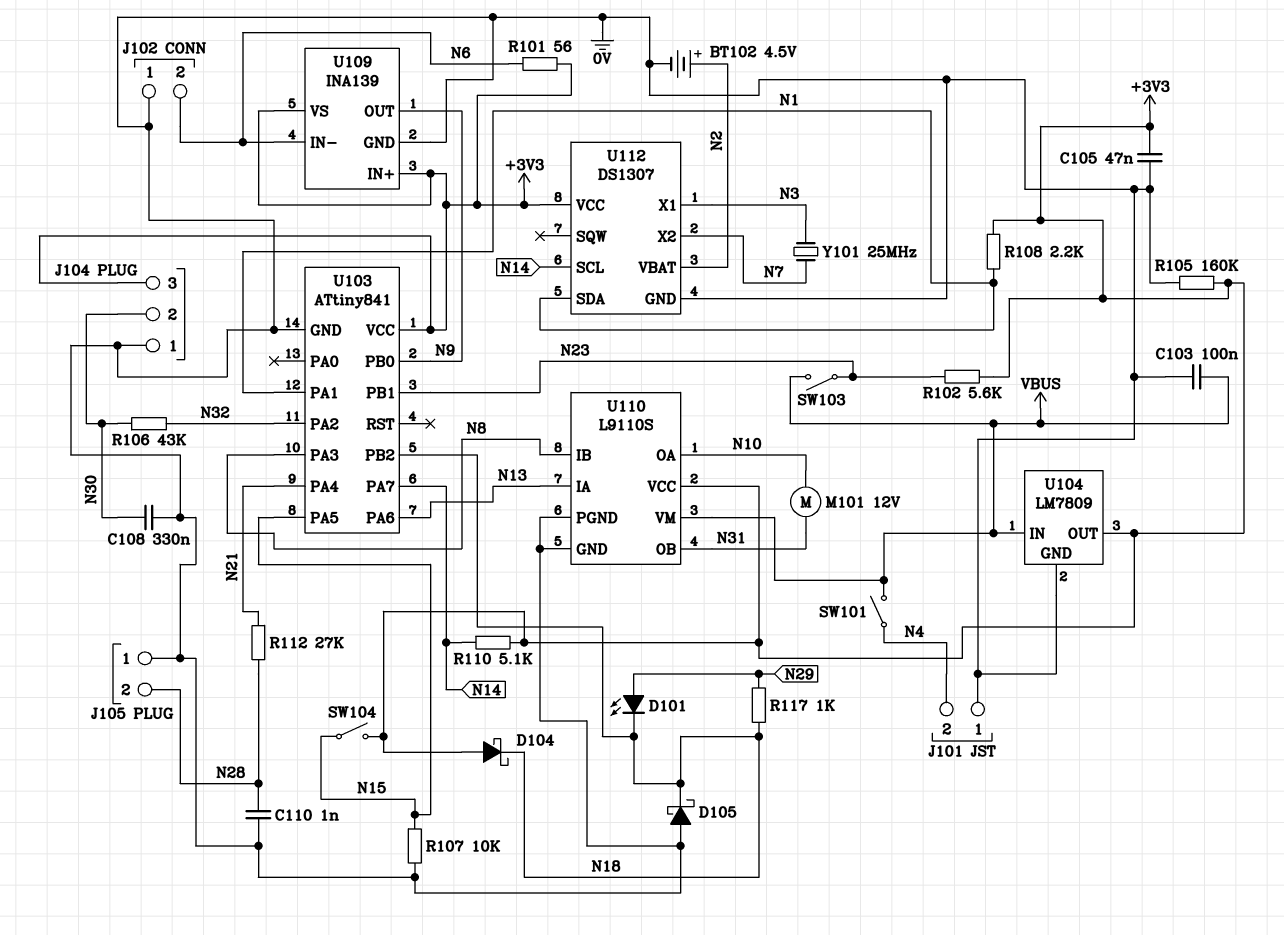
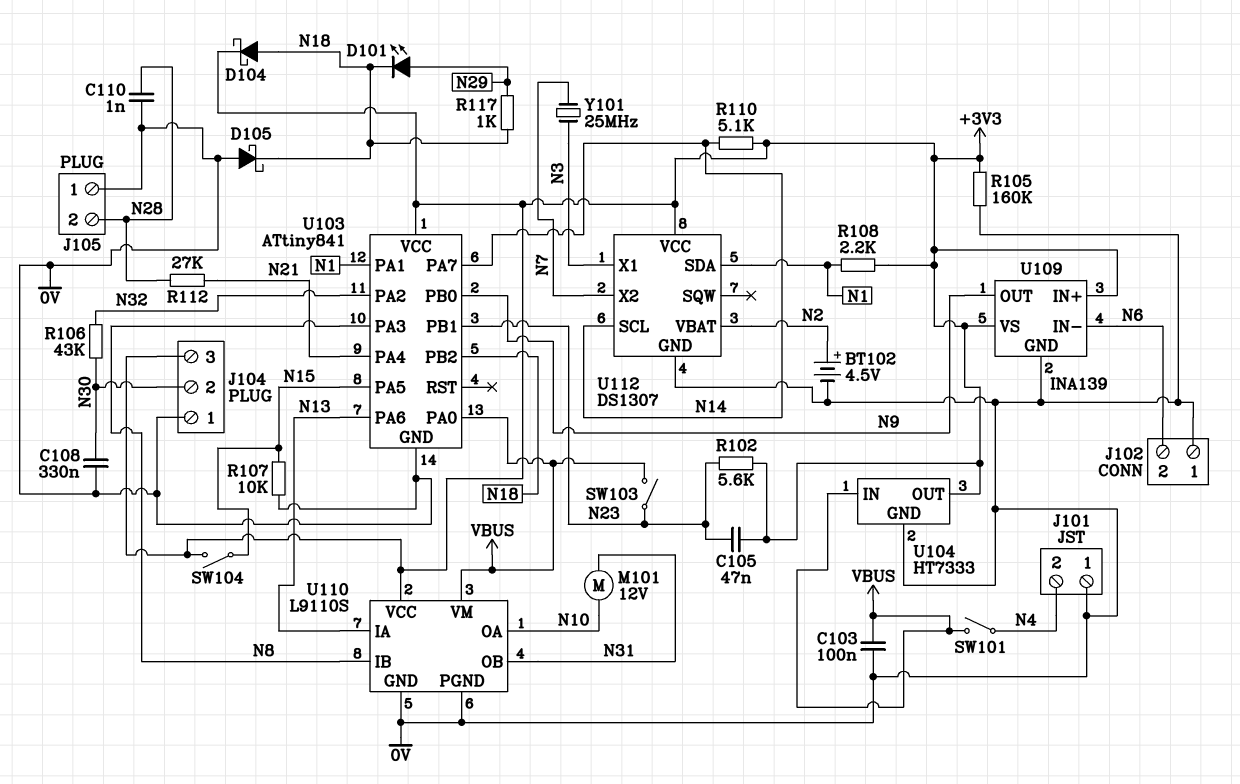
C105: 47nF (+3V3, 0V) -> 47nF (+3V3, N23)
D104: schottky (A +3V3, K N18) -> schottky (A N18, K +3V3)
R101: 56 (+3V3, N6) -> none
U103 pin PA0: none -> VBUS
U104: LM7809 -> HT7333

